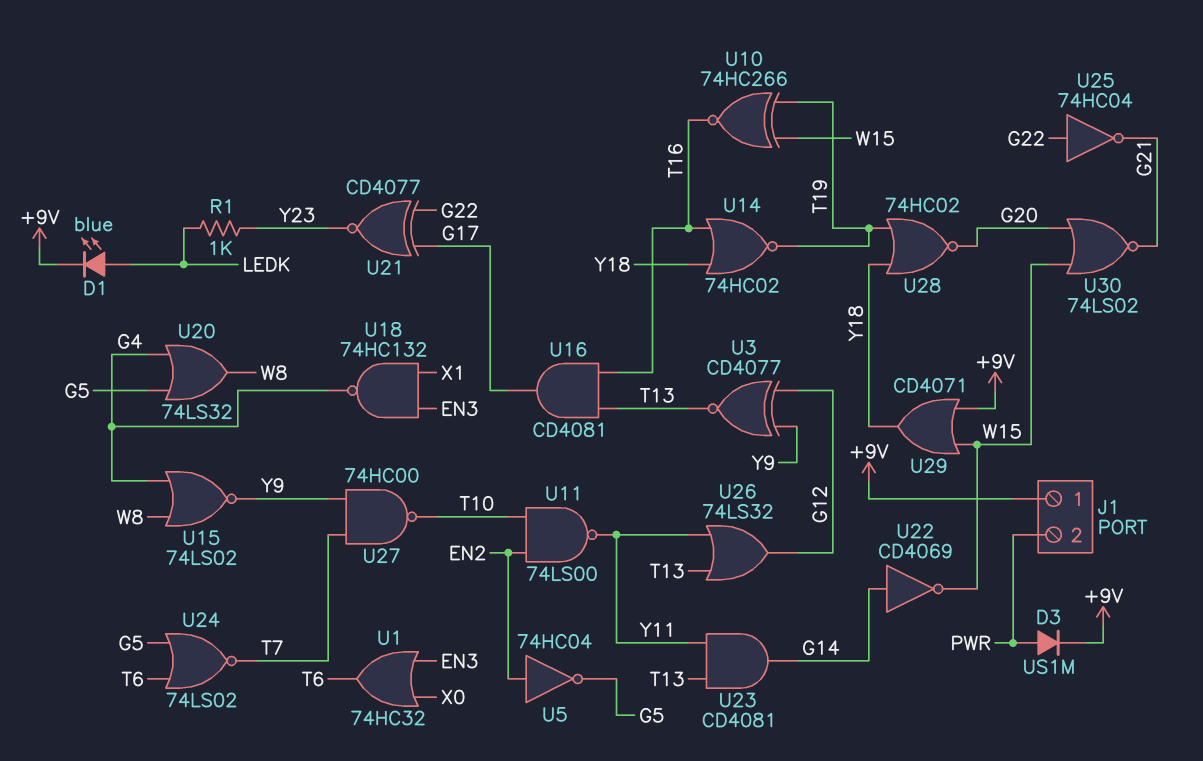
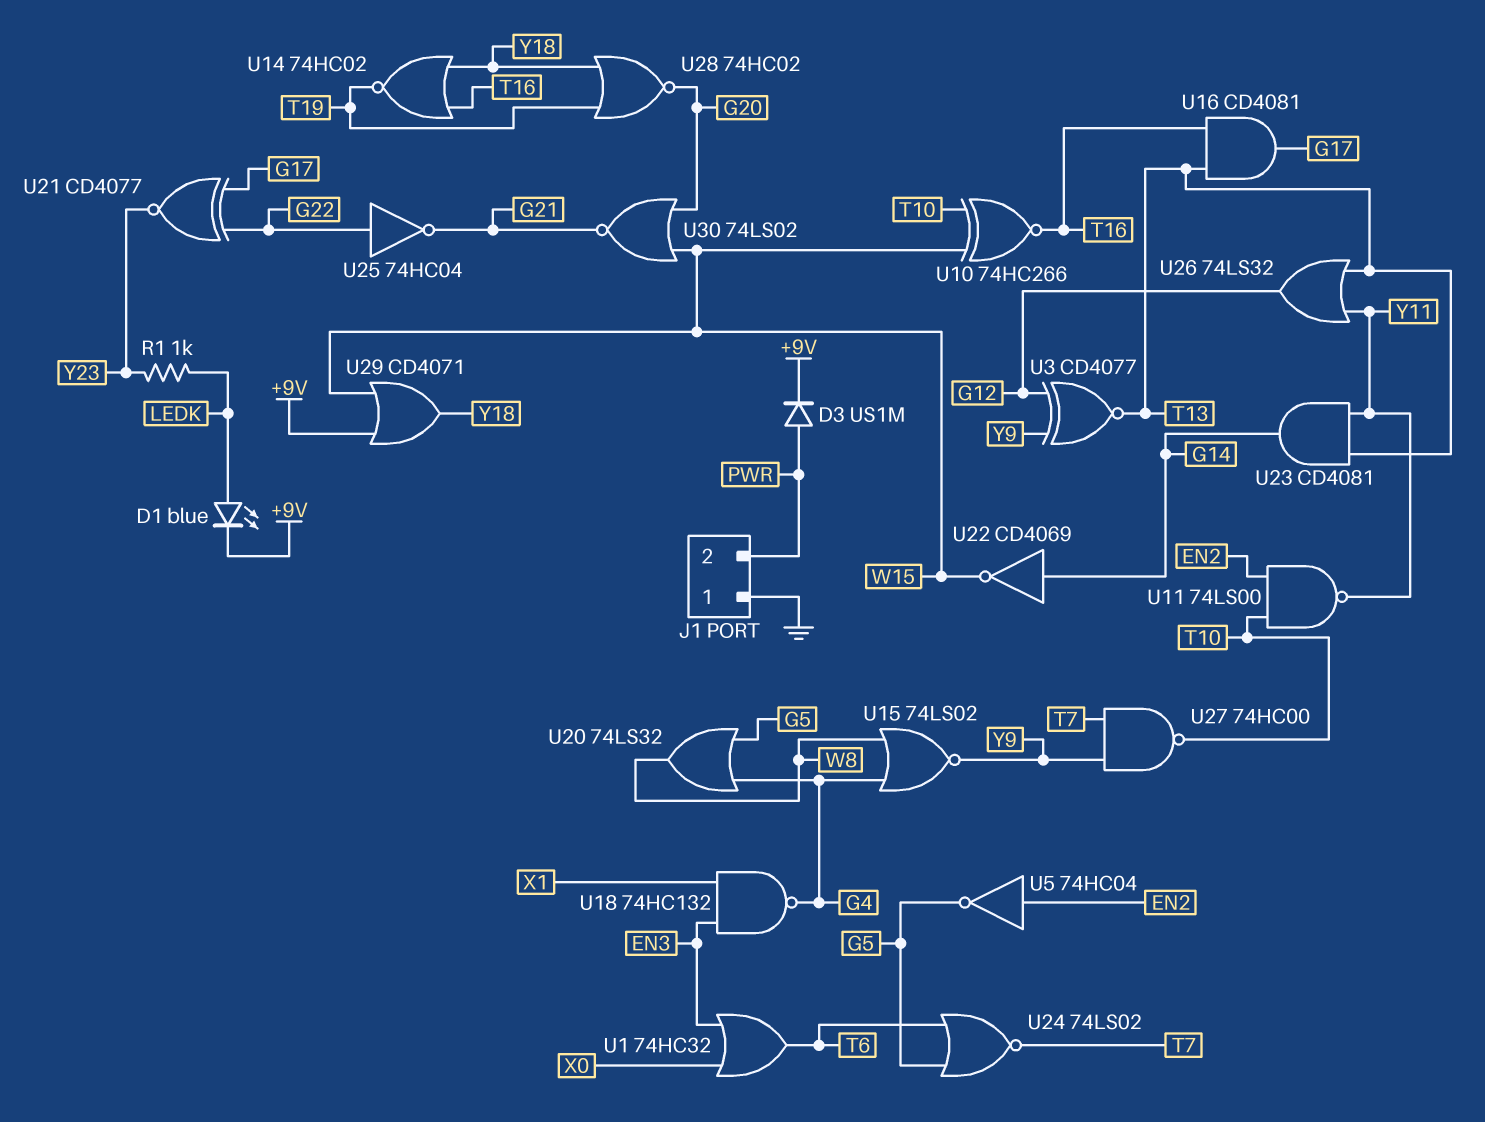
J1 pin 1: +9V -> GND
U10: XNOR 74HC266 (in T19, in W15, out T16) -> XNOR 74HC266 (in T10, in W15, out T16)

